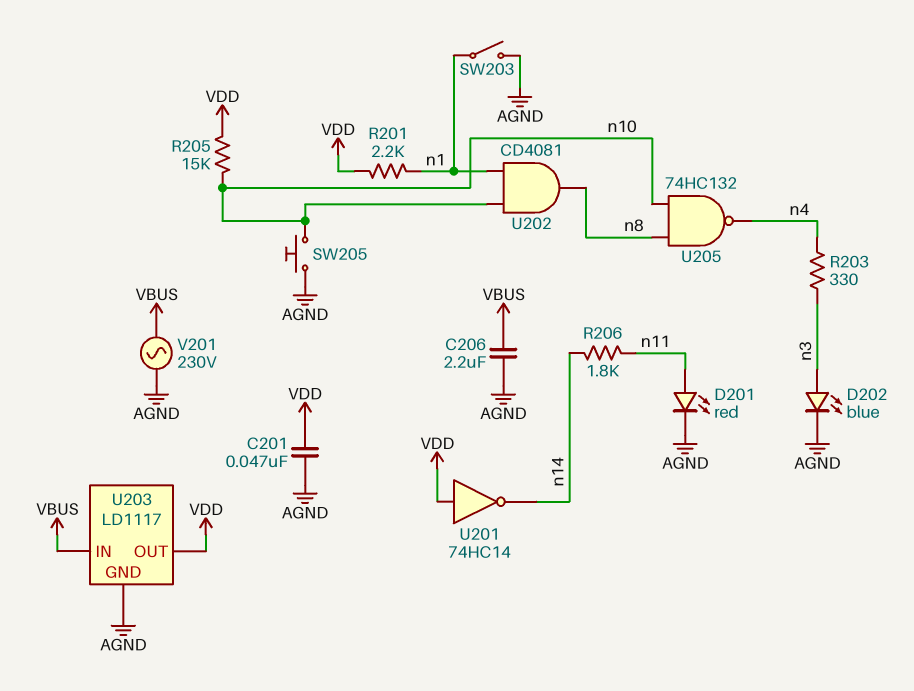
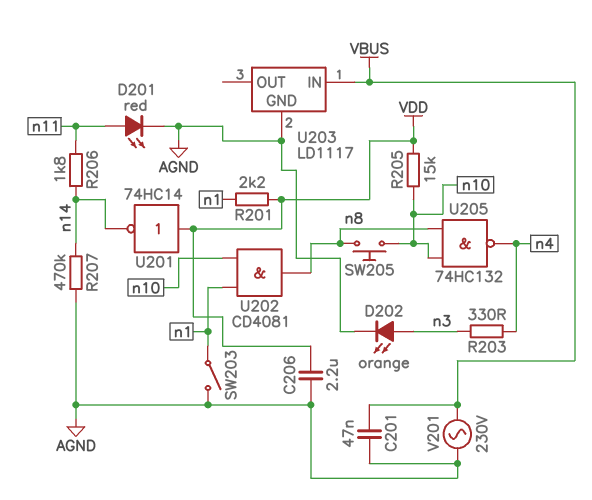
C201: 47nF (AGND, VDD) -> 47nF (AGND, VBUS)
C206: 2.2uF (AGND, VBUS) -> 2.2uF (AGND, VDD)
D202: LED blue (A n3, K AGND) -> LED orange (A n3, K AGND)
R207: none -> 470k (AGND, n14)
SW205: button (AGND, n10) -> button (n8, n10)
U203 pin OUT: VDD -> none

